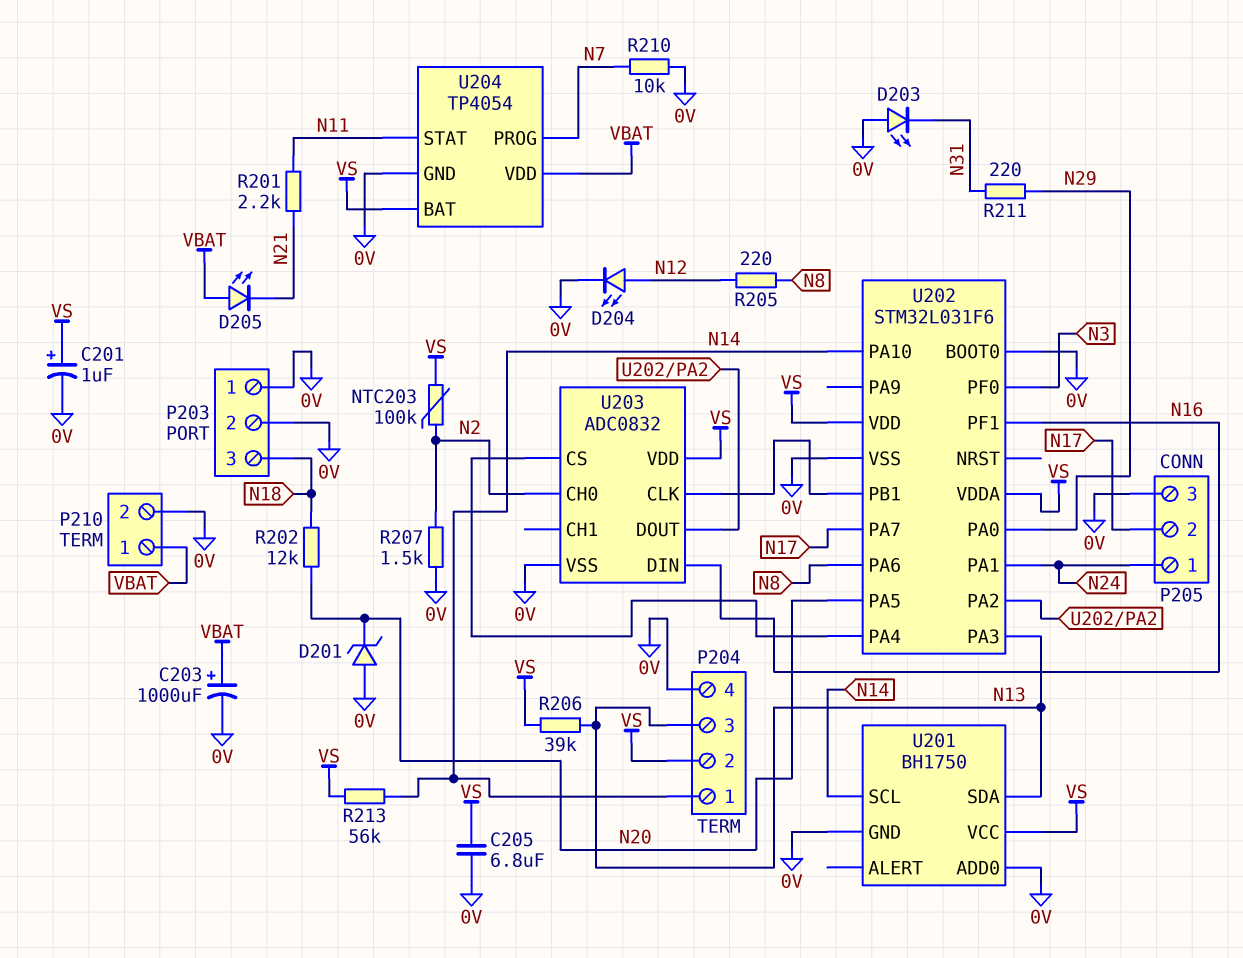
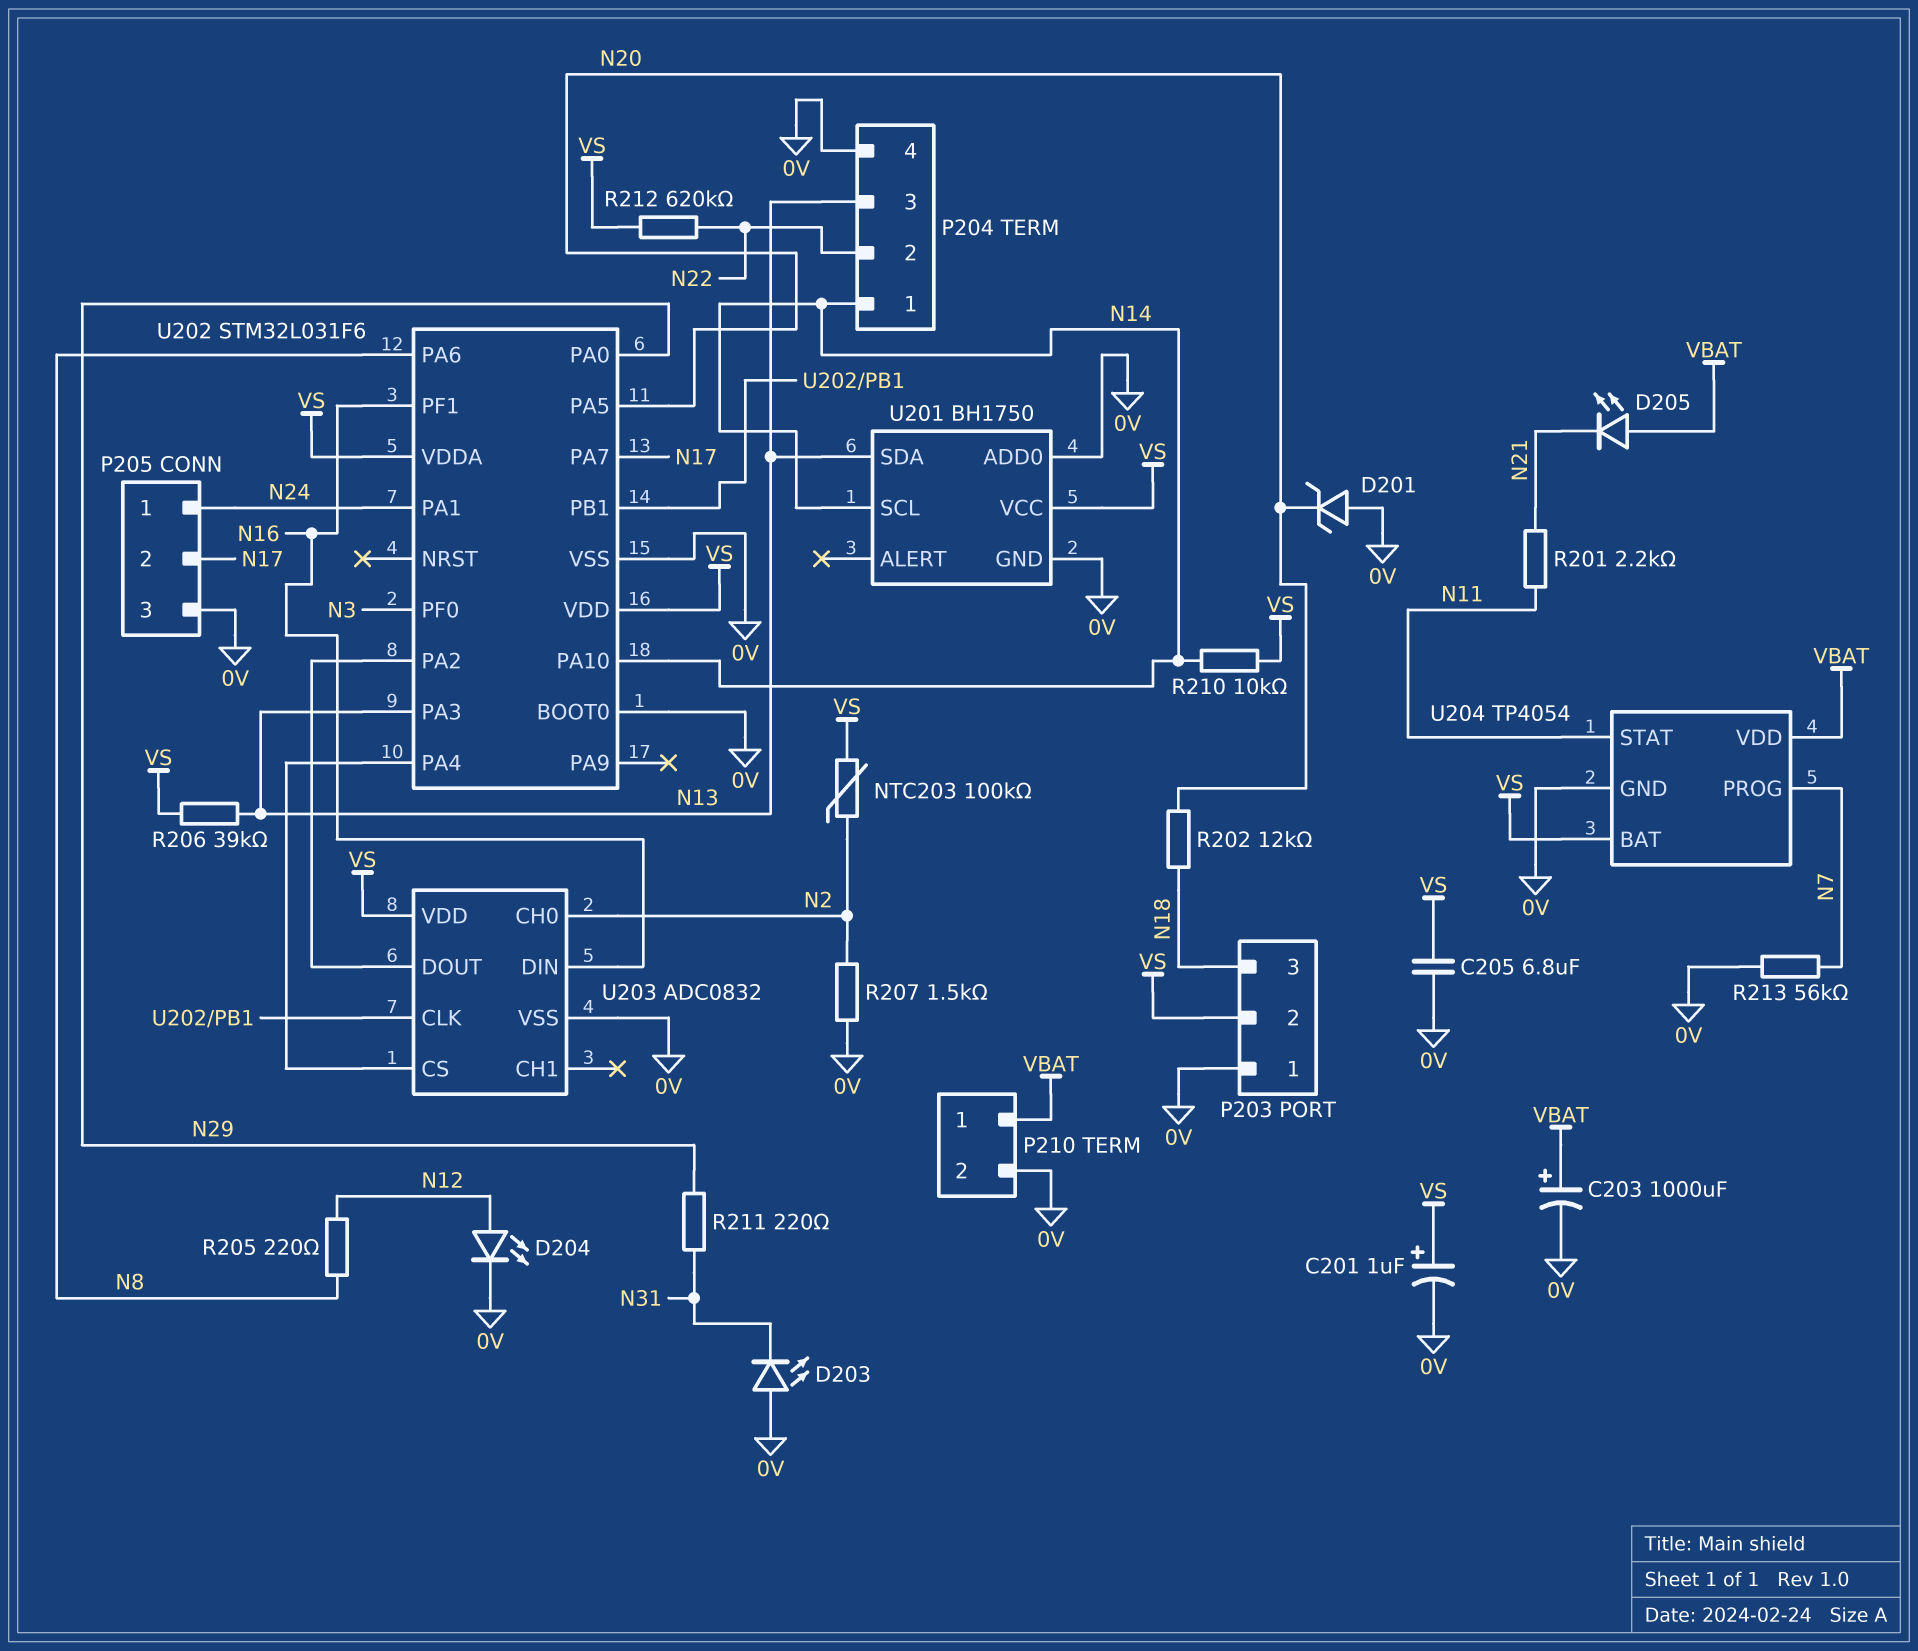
P203 pin 2: 0V -> VS
P204 pin 2: VS -> N22
R210: 10k (0V, N7) -> 10k (N14, VS)
R212: none -> 620k (N22, VS)
R213: 56k (N14, VS) -> 56k (0V, N7)

